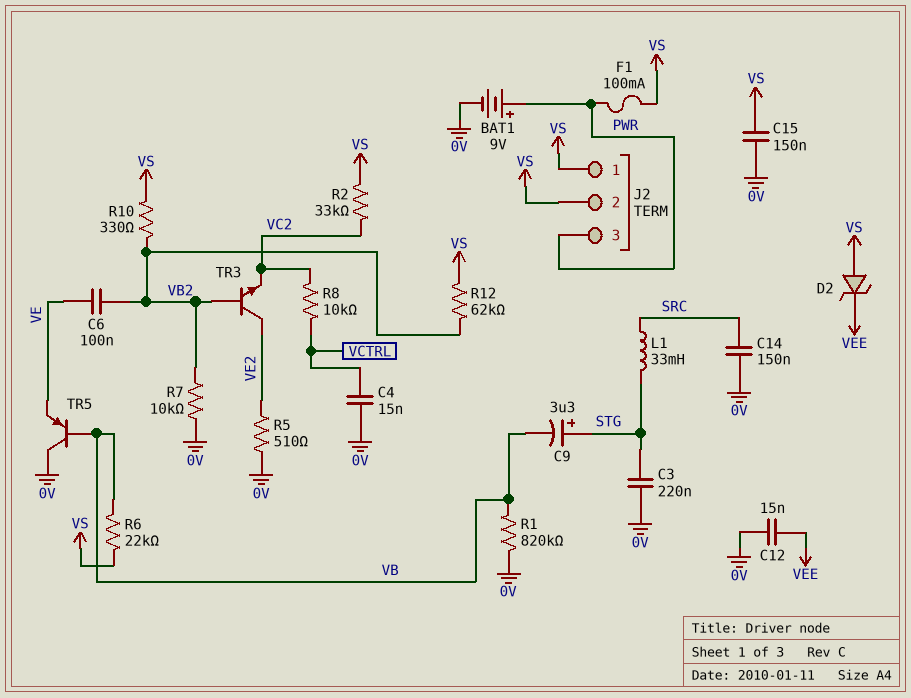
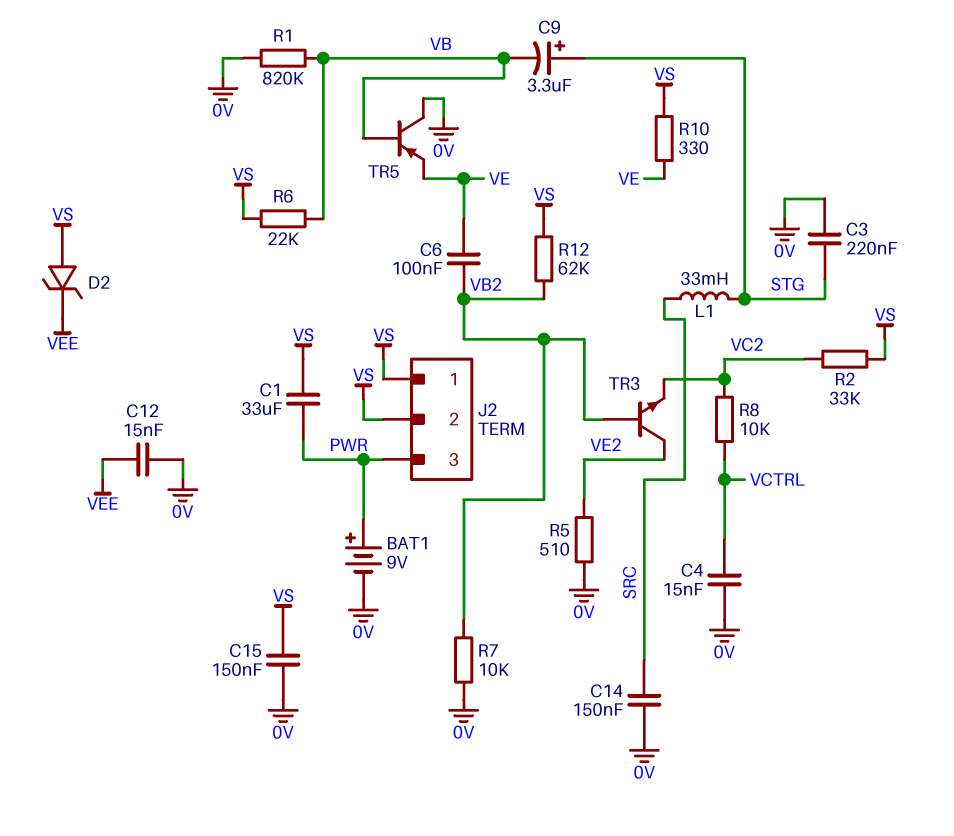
C1: none -> 33uF (PWR, VS)
F1: 100mA (PWR, VS) -> none
R10: 330 (VB2, VS) -> 330 (VE, VS)

